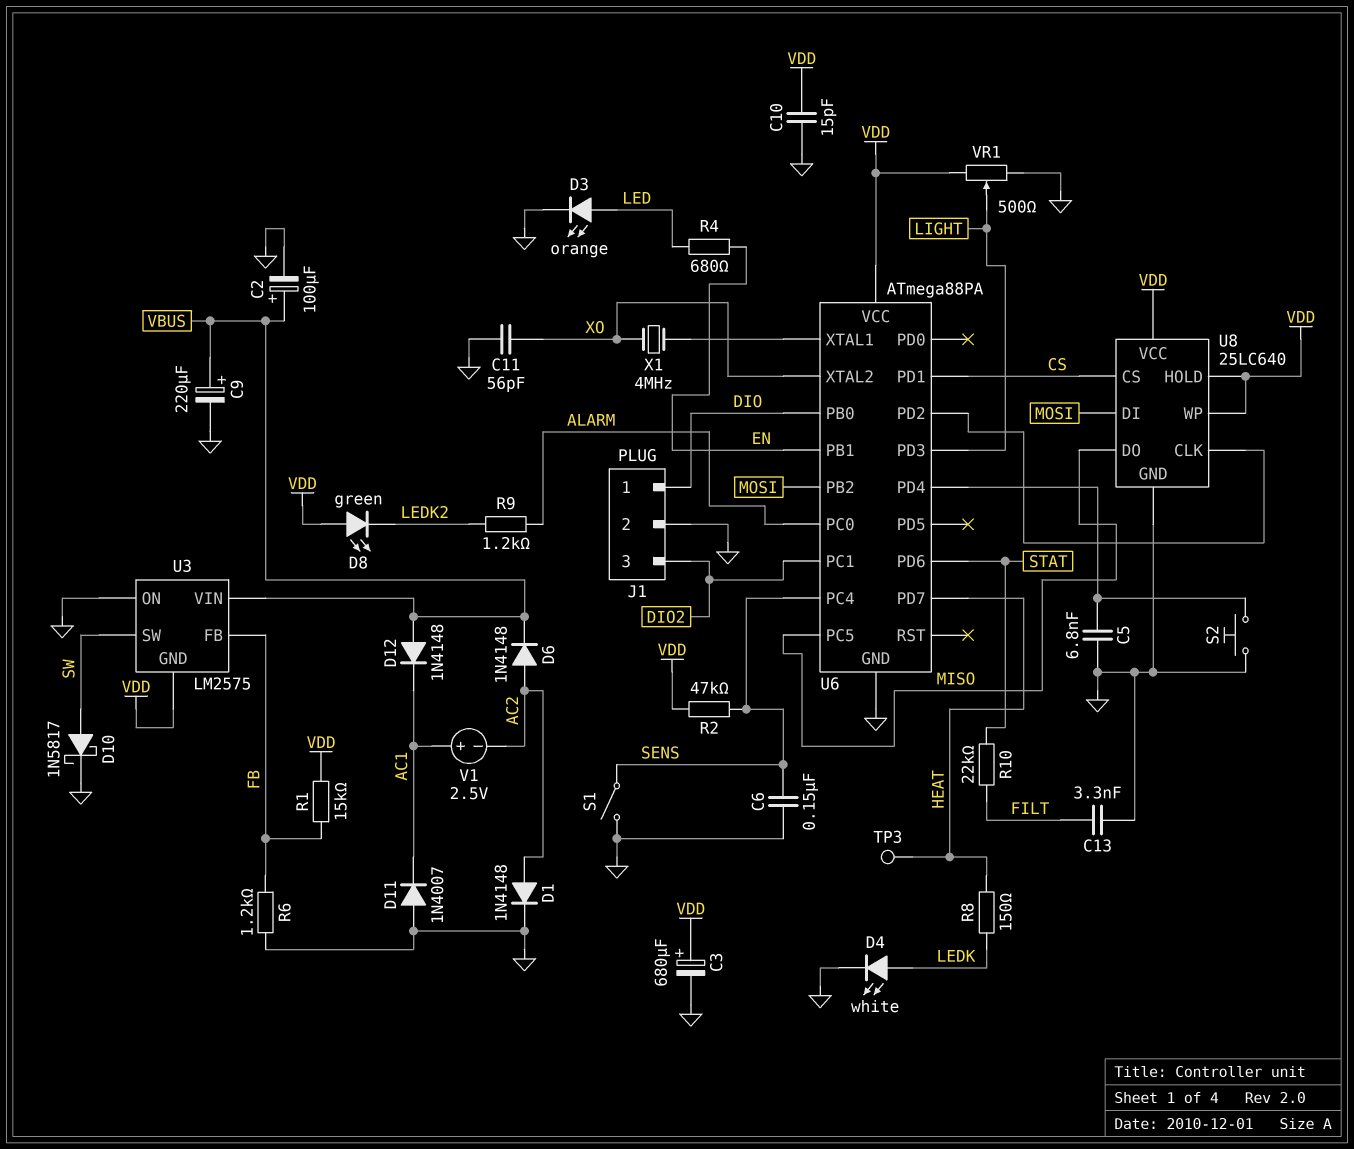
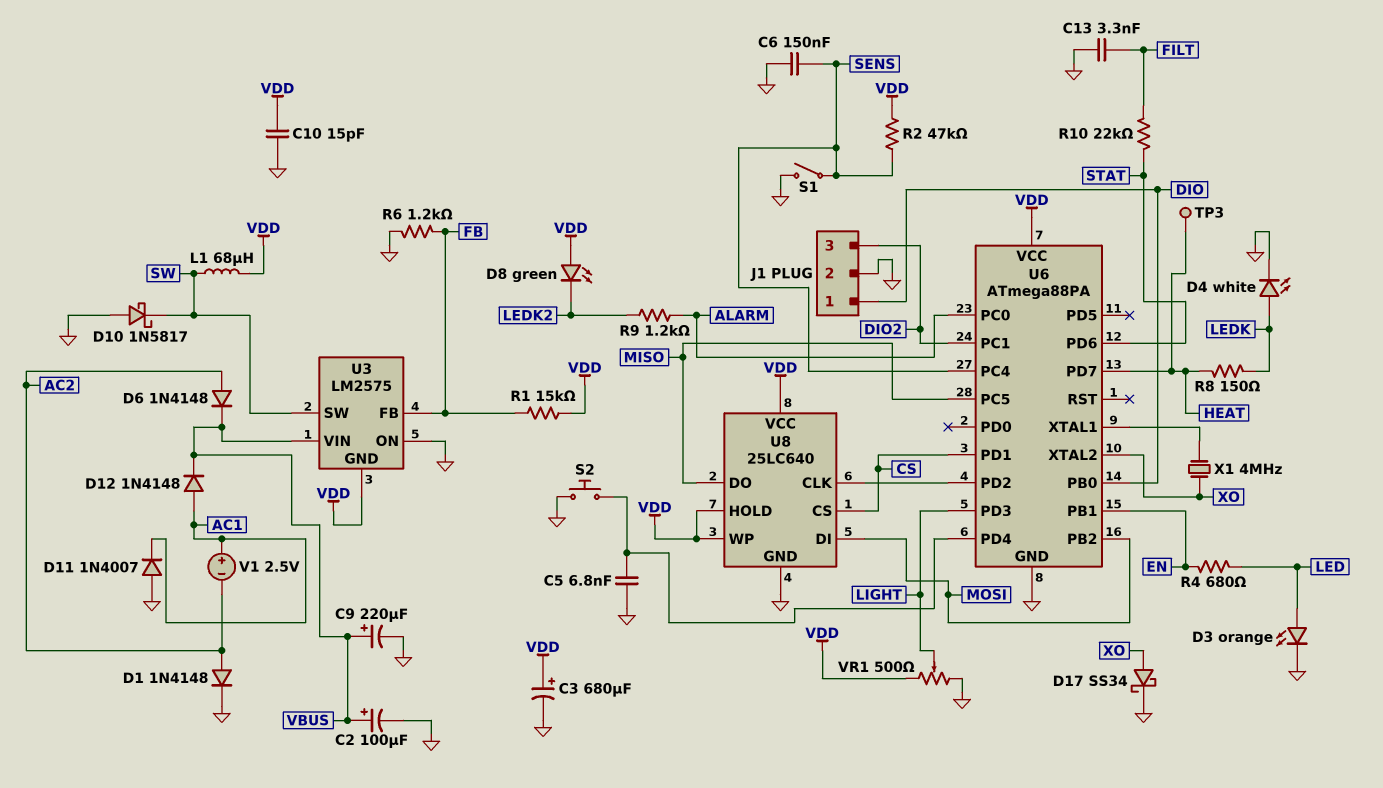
C11: 56pF (GND, XO) -> none
D10: schottky 1N5817 (A SW, K GND) -> schottky 1N5817 (A GND, K SW)
D12: diode 1N4148 (A VBUS, K AC1) -> diode 1N4148 (A AC1, K VBUS)
D17: none -> schottky SS34 (A XO, K GND)
L1: none -> 68uH (SW, VDD)

